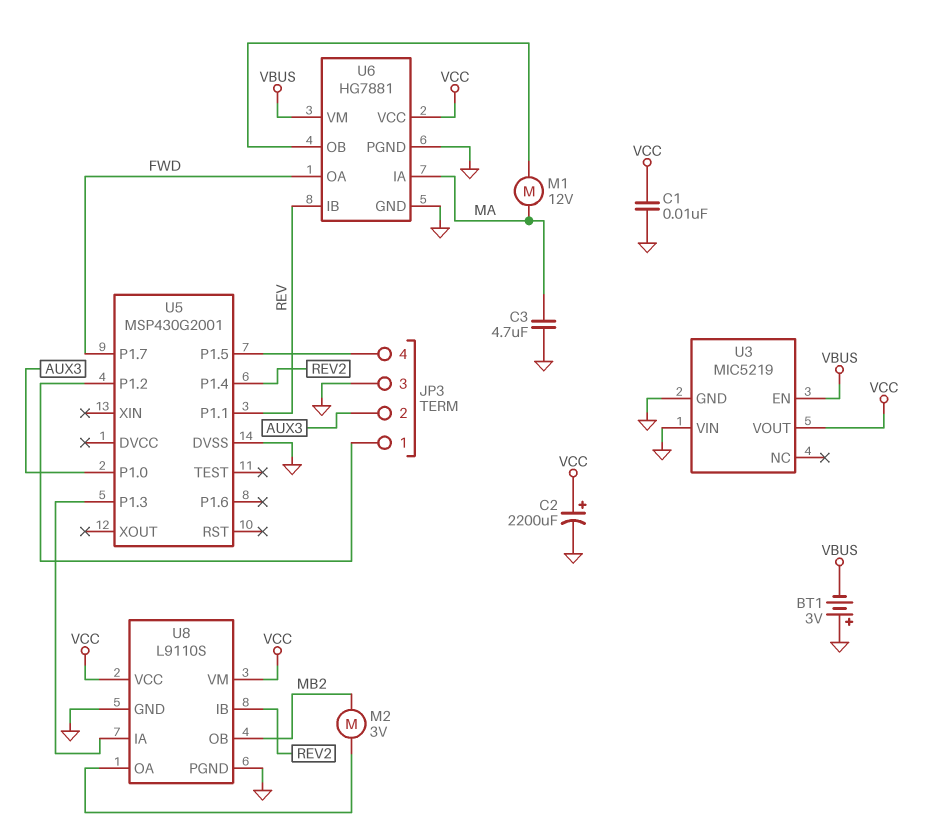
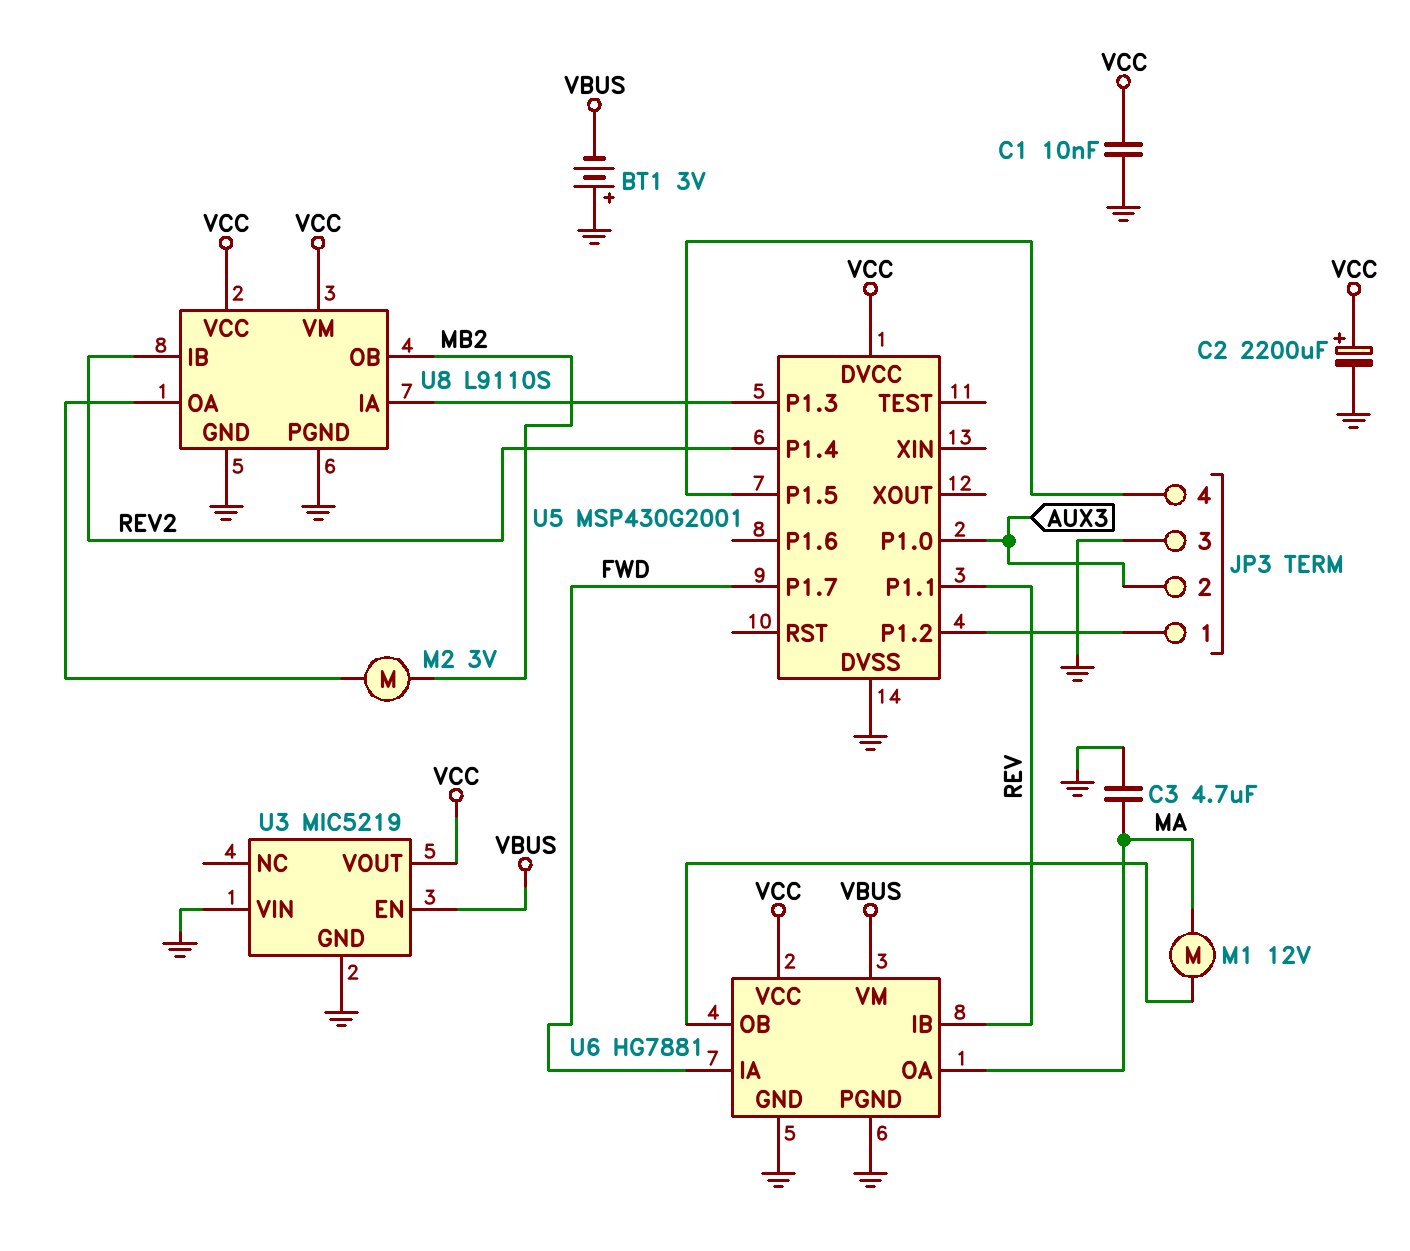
U5 pin DVCC: none -> VCC
U6 pin IA: MA -> FWD
U6 pin OA: FWD -> MA

